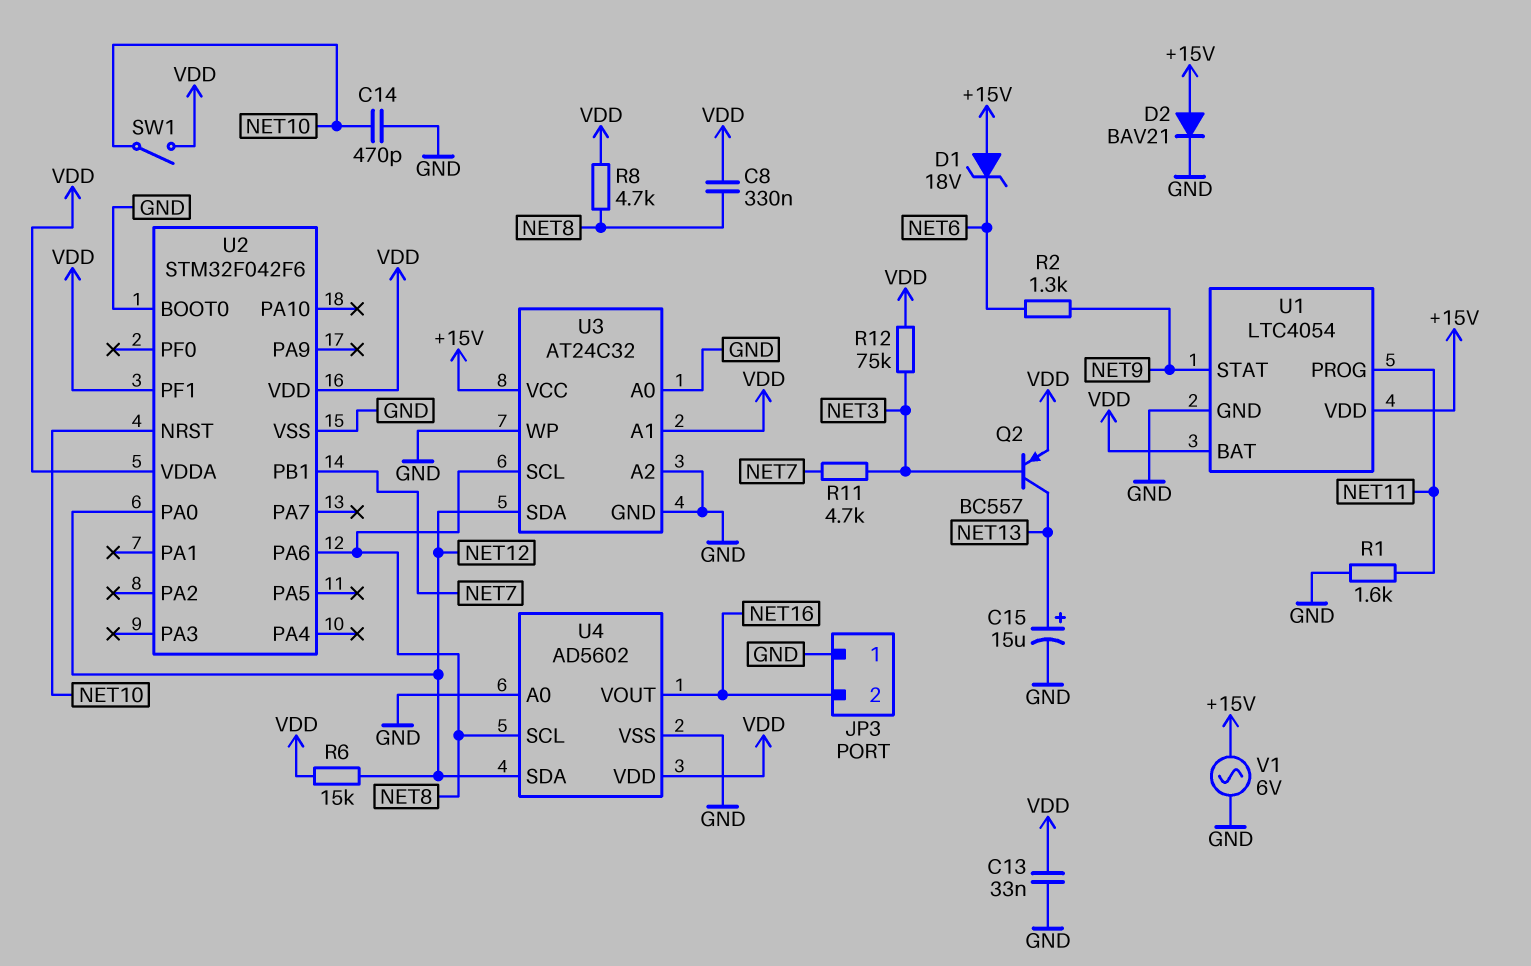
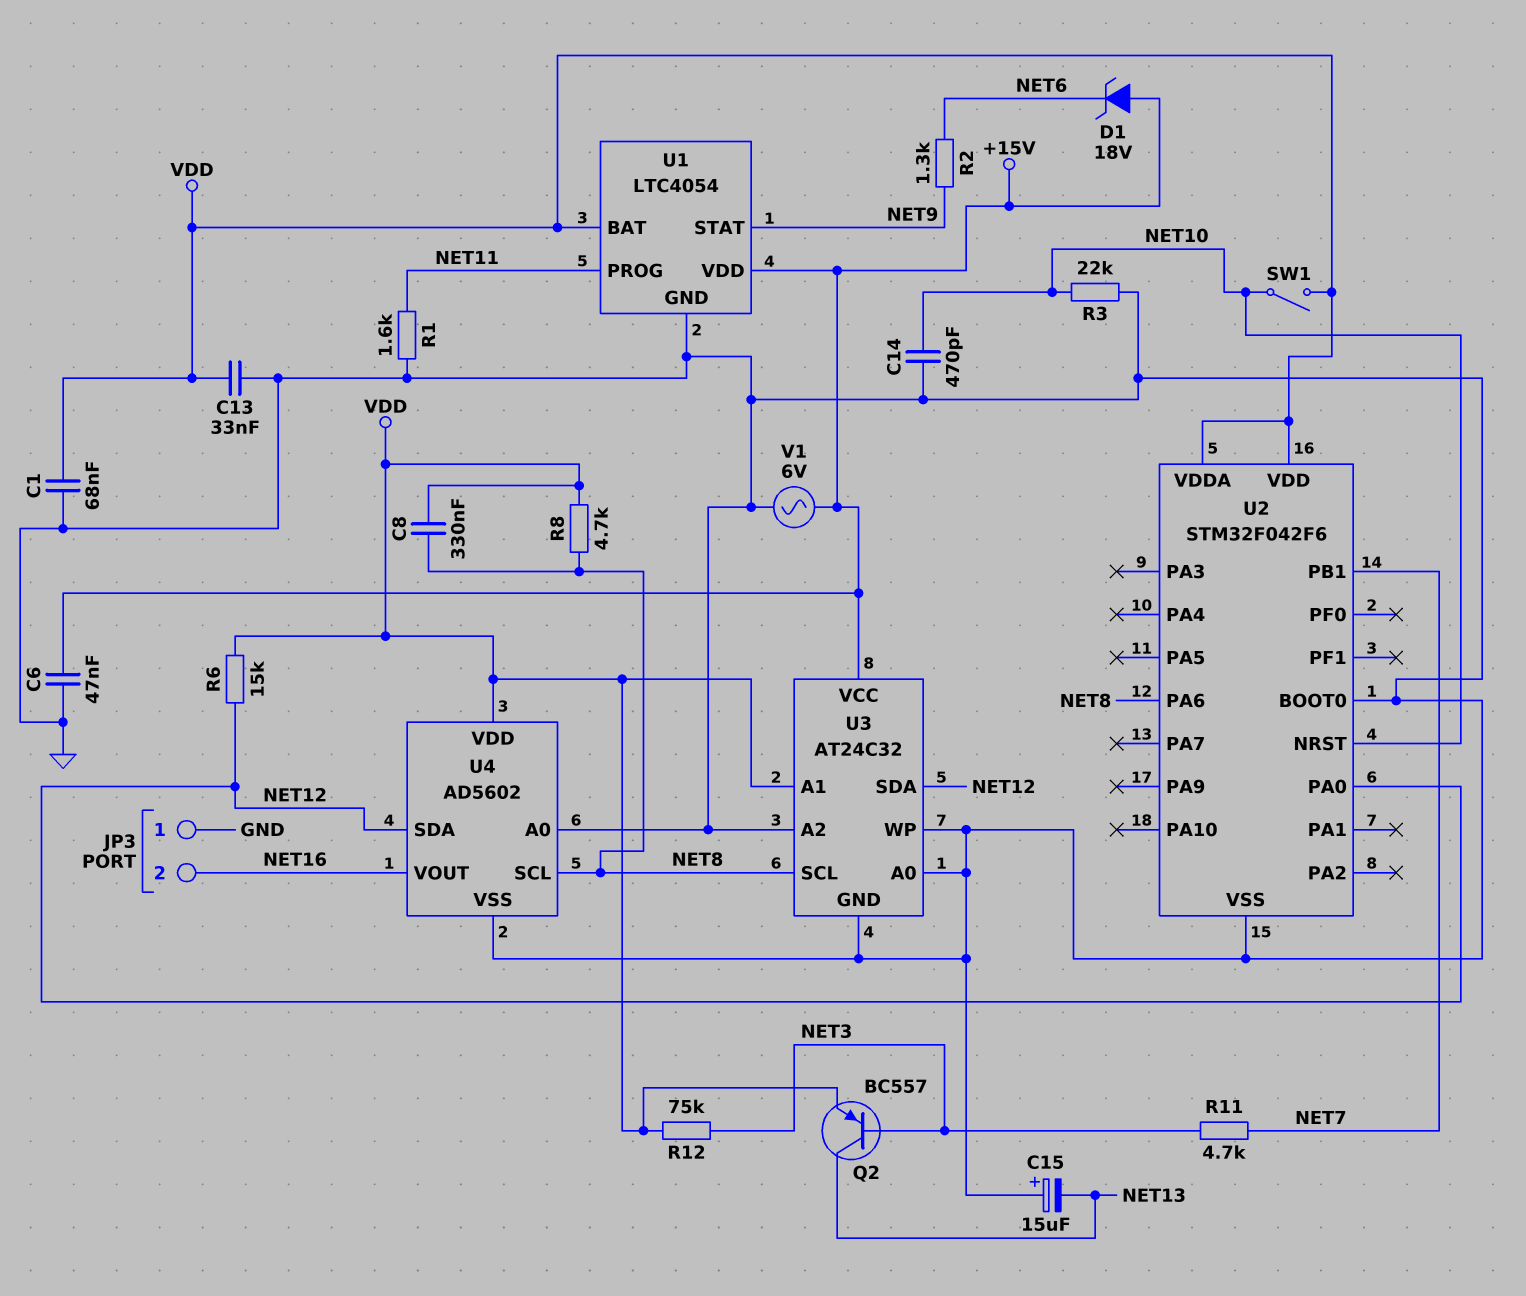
C1: none -> 68nF (GND, VDD)
C6: none -> 47nF (+15V, GND)
C15: 15uF (plus NET13, minus GND) -> 15uF (plus GND, minus NET13)
D2: diode BAV21 (A +15V, K GND) -> none
R3: none -> 22k (GND, NET10)
U2 pin PF1: VDD -> none

